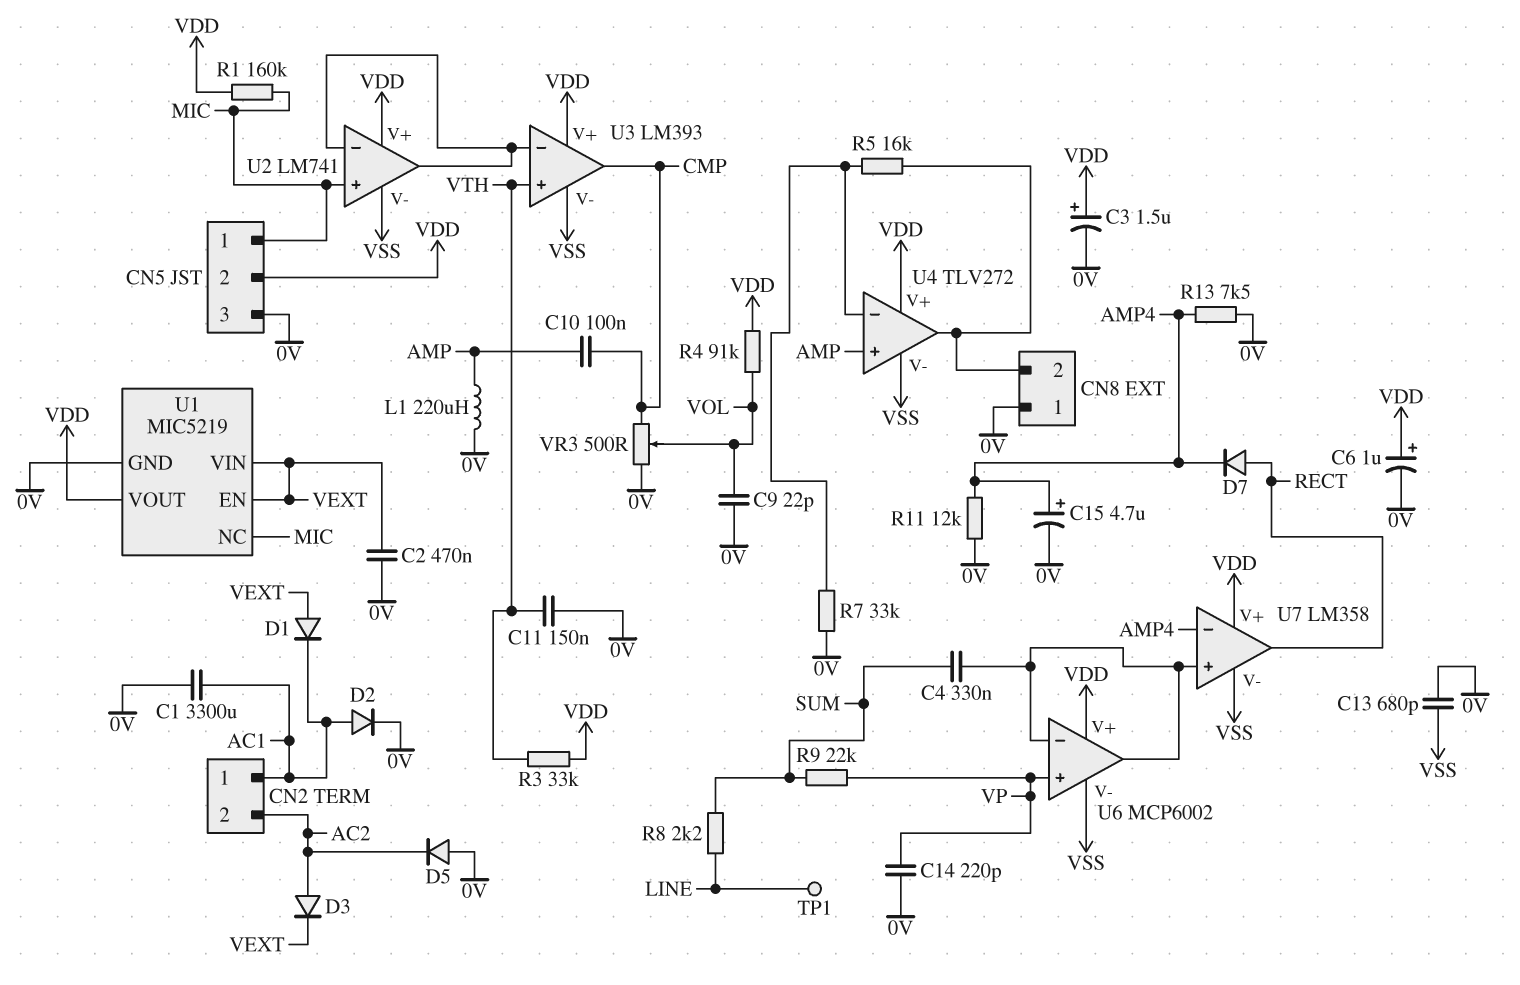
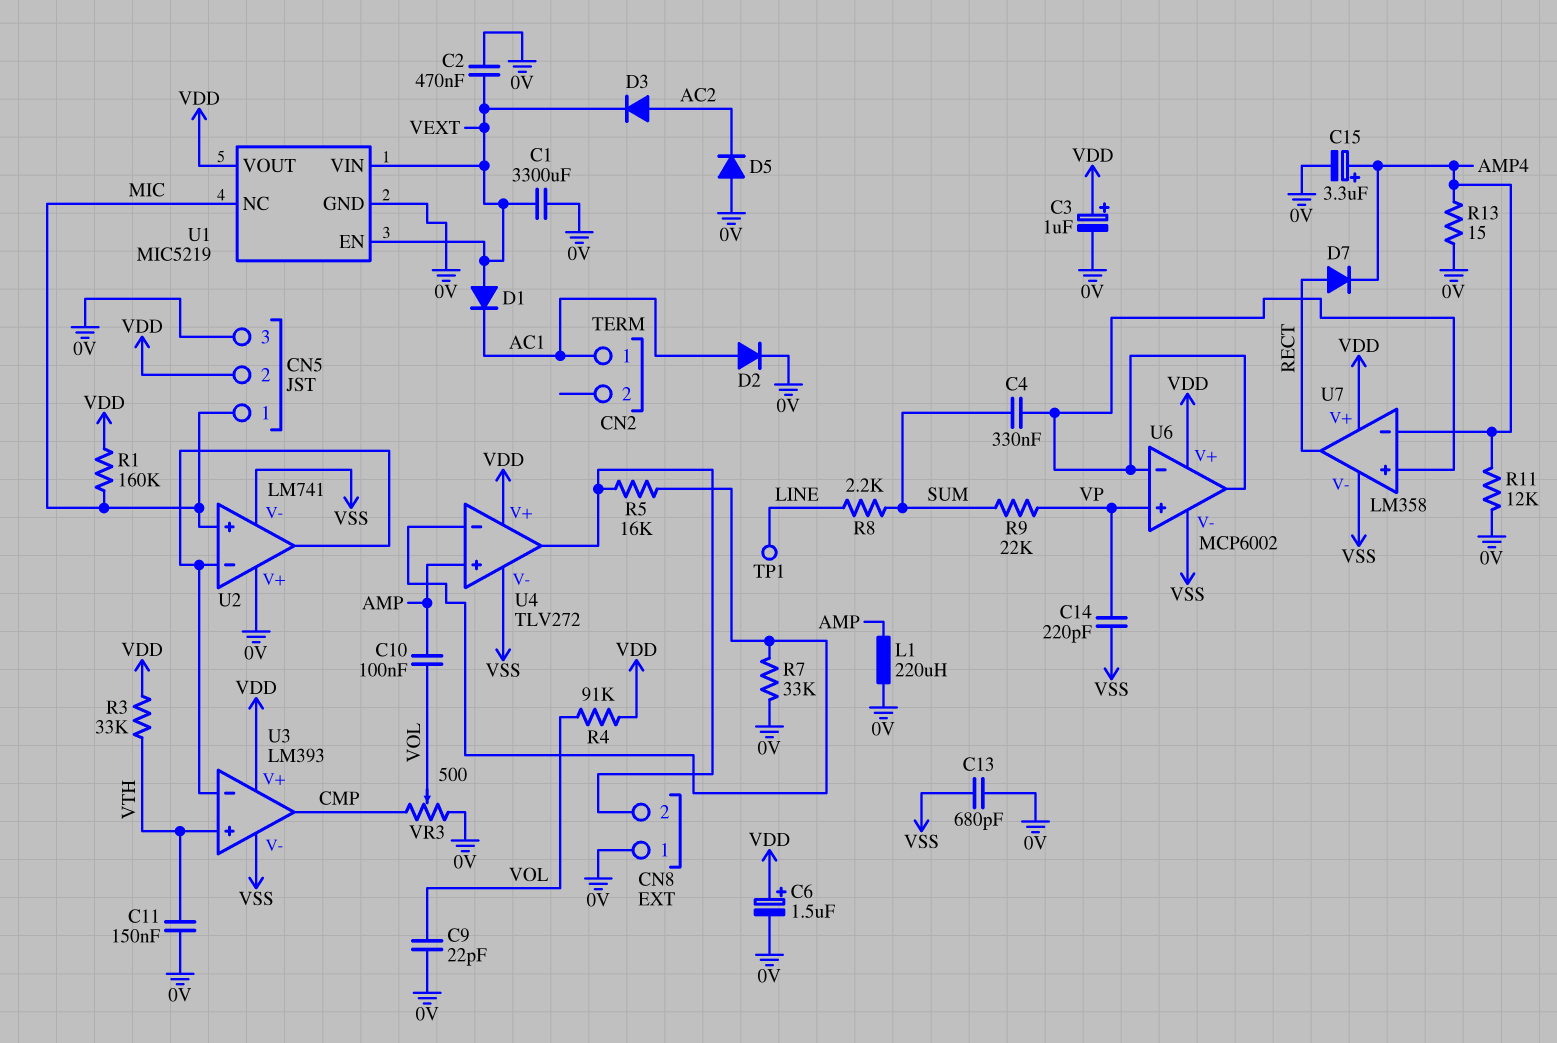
C1: 3300uF (0V, AC1) -> 3300uF (0V, VEXT)
C3: 1.5uF (plus VDD, minus 0V) -> 1uF (plus VDD, minus 0V)
C6: 1uF (plus VDD, minus 0V) -> 1.5uF (plus VDD, minus 0V)
C10: 100nF (AMP, CMP) -> 100nF (AMP, VOL)
C14: 220pF (0V, VP) -> 220pF (VP, VSS)
C15: 4.7uF (plus AMP4, minus 0V) -> 3.3uF (plus AMP4, minus 0V)
CN2 pin 2: AC2 -> none
R13: 7.5k (0V, AMP4) -> 15 (0V, AMP4)
U2 pin V+: VDD -> 0V

